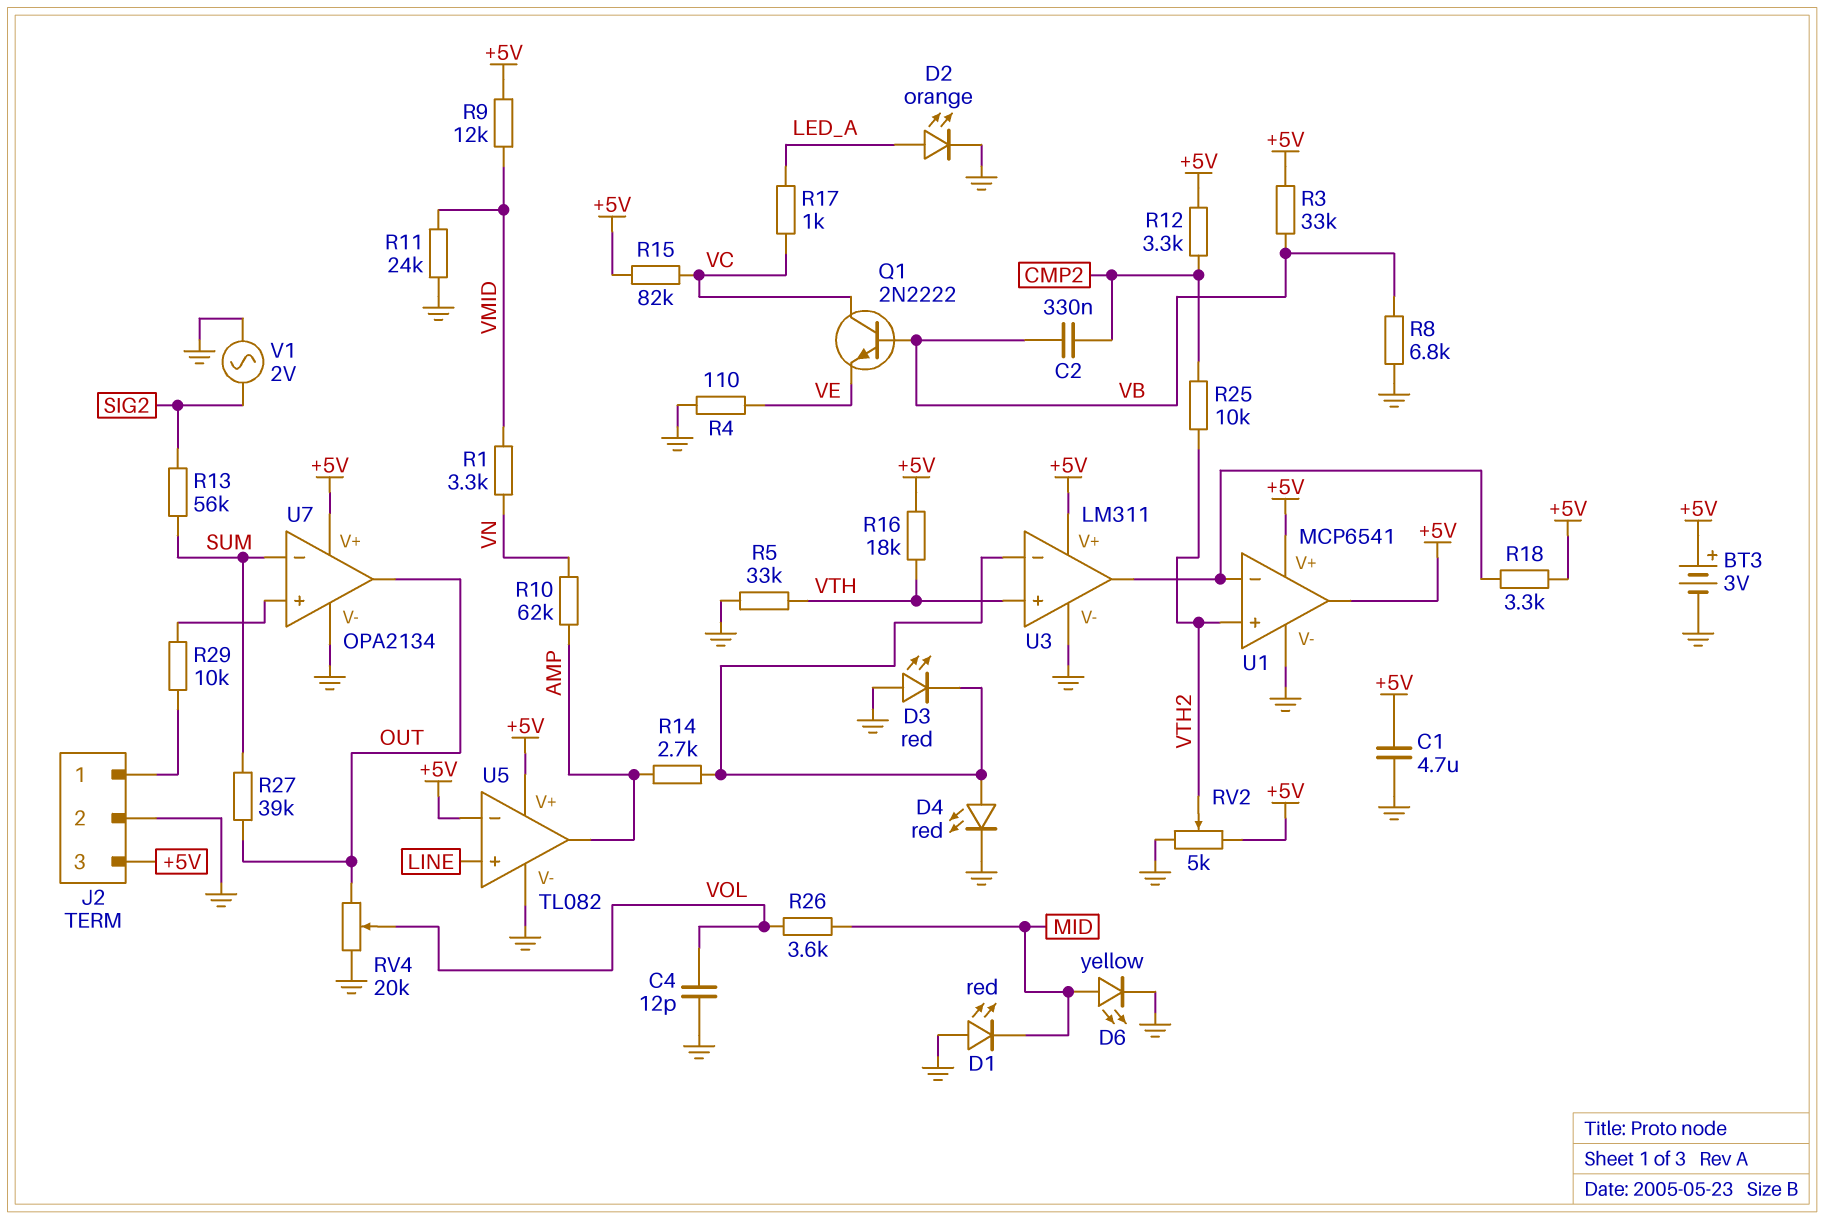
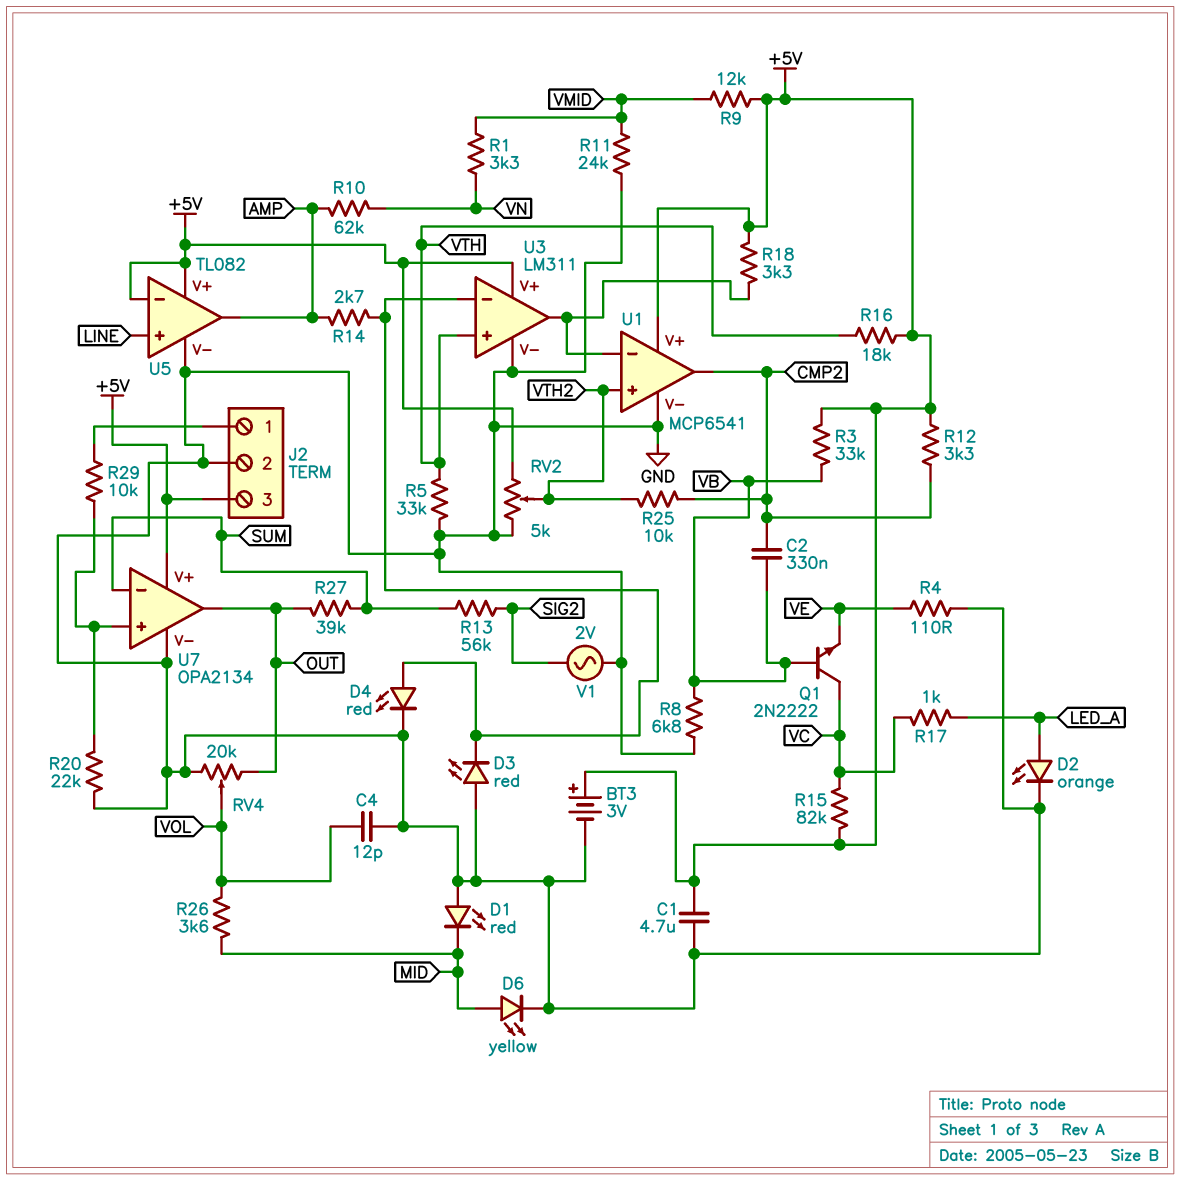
R20: none -> 22k (GND, U7/in+)
U1 pin out: +5V -> CMP2

